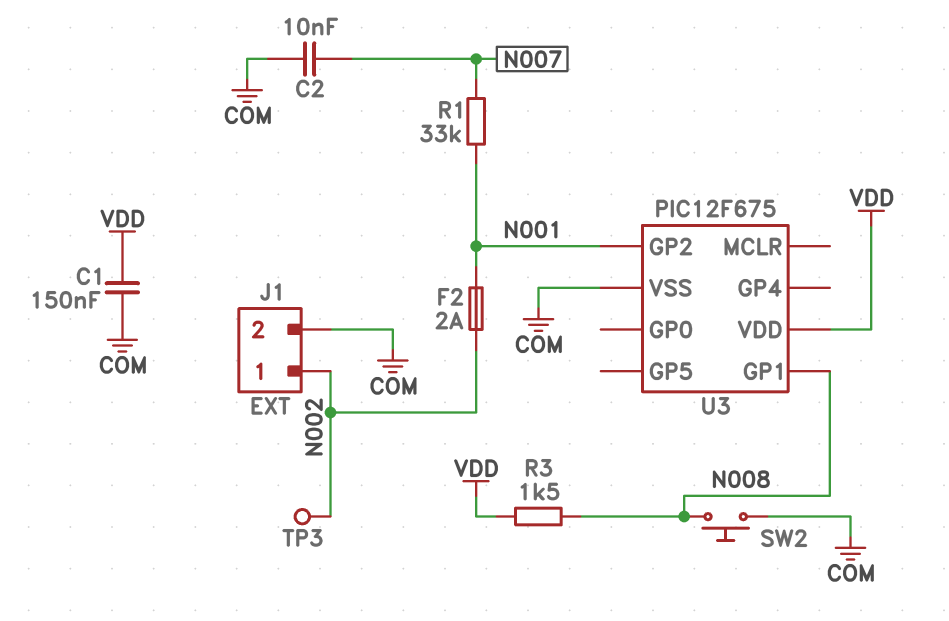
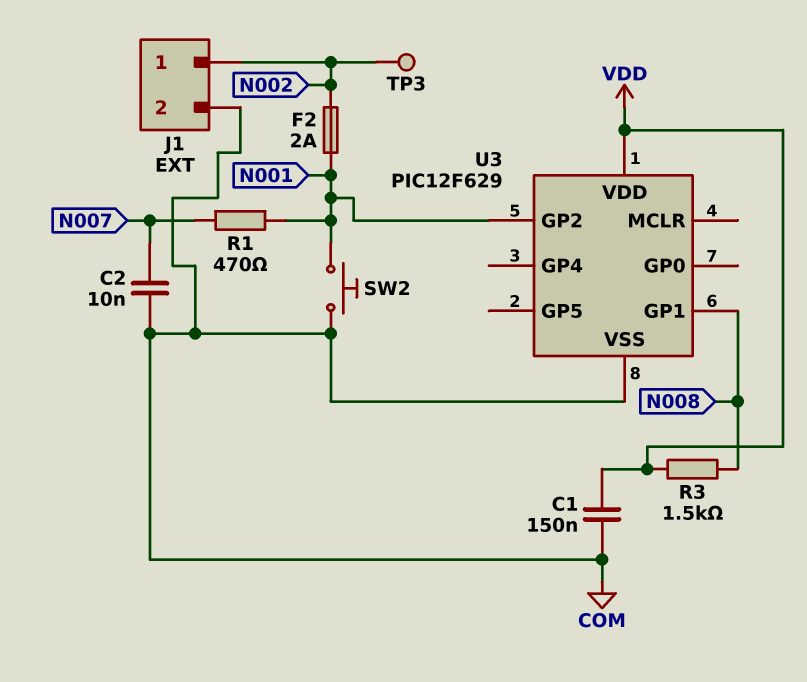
R1: 33k (N001, N007) -> 470 (N001, N007)
SW2: button (COM, N008) -> button (COM, N001)
U3: PIC12F675 -> PIC12F629

